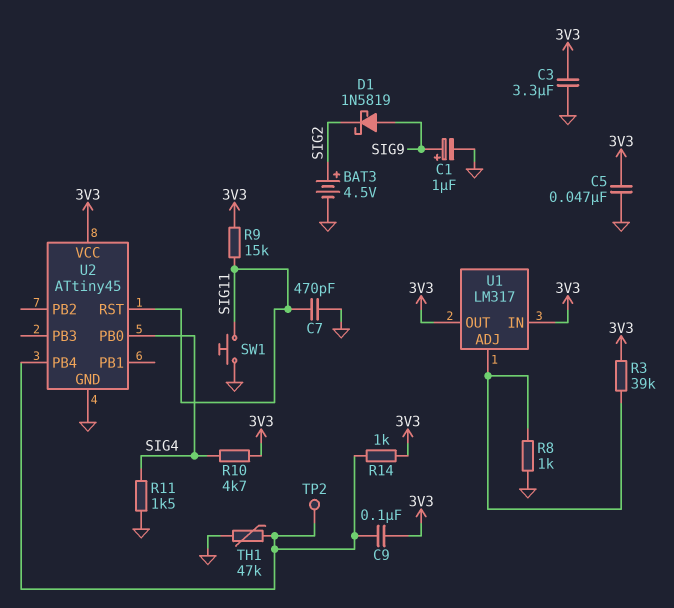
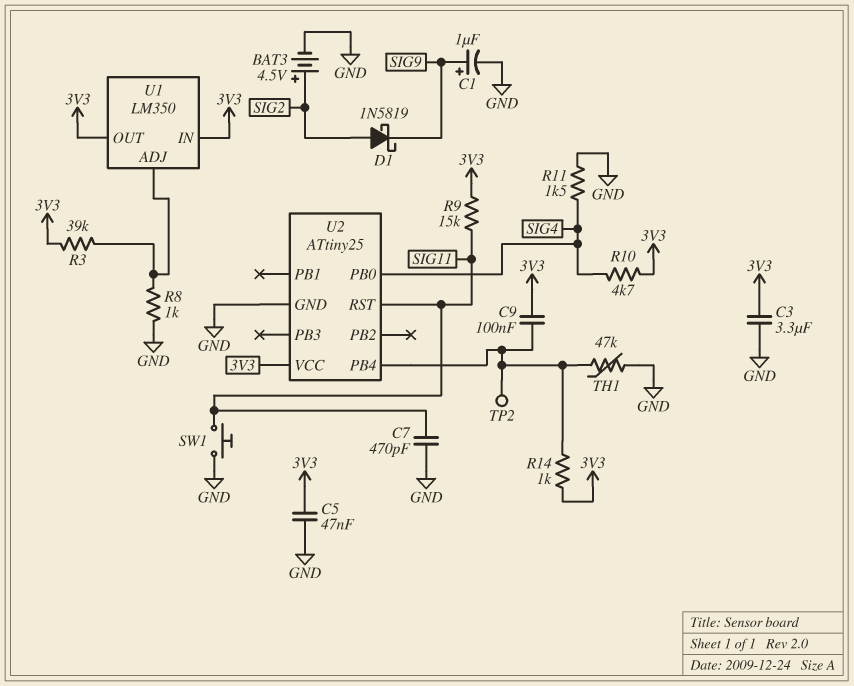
D1: schottky 1N5819 (A SIG9, K SIG2) -> schottky 1N5819 (A SIG2, K SIG9)
U1: LM317 -> LM350
U2: ATtiny45 -> ATtiny25

